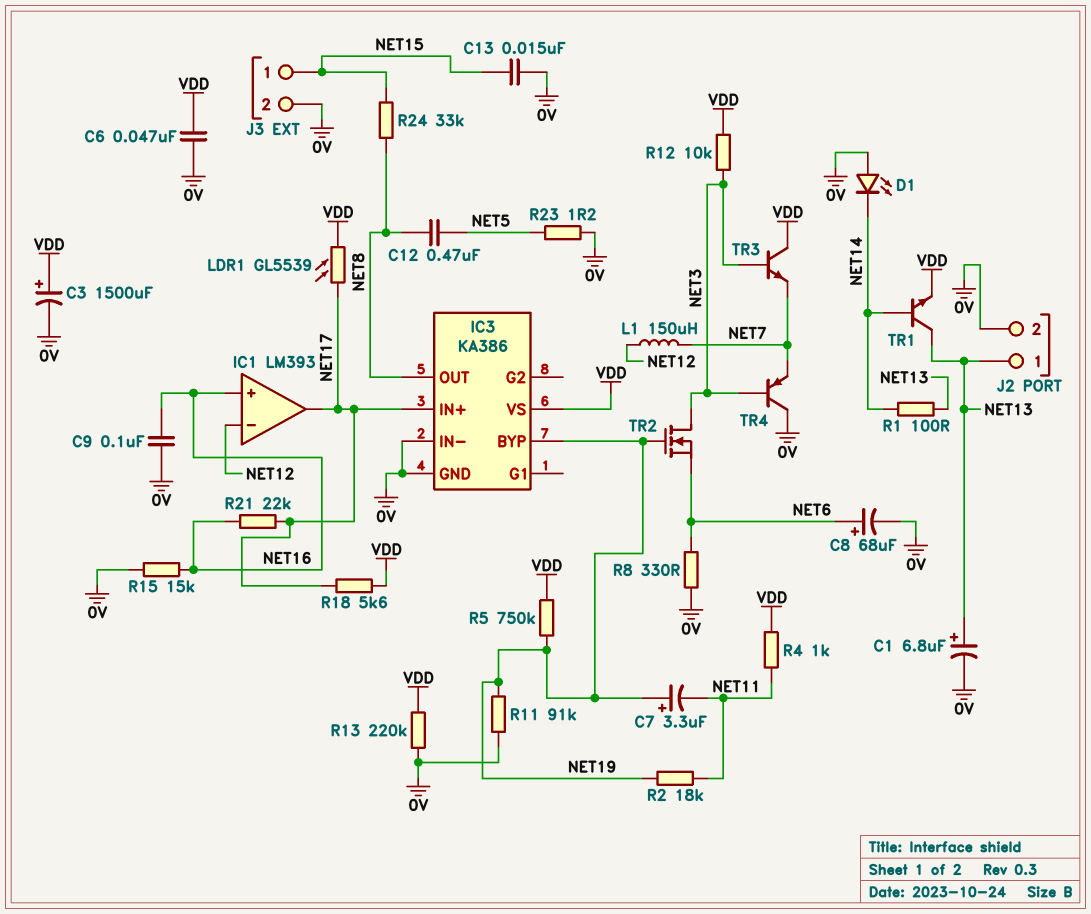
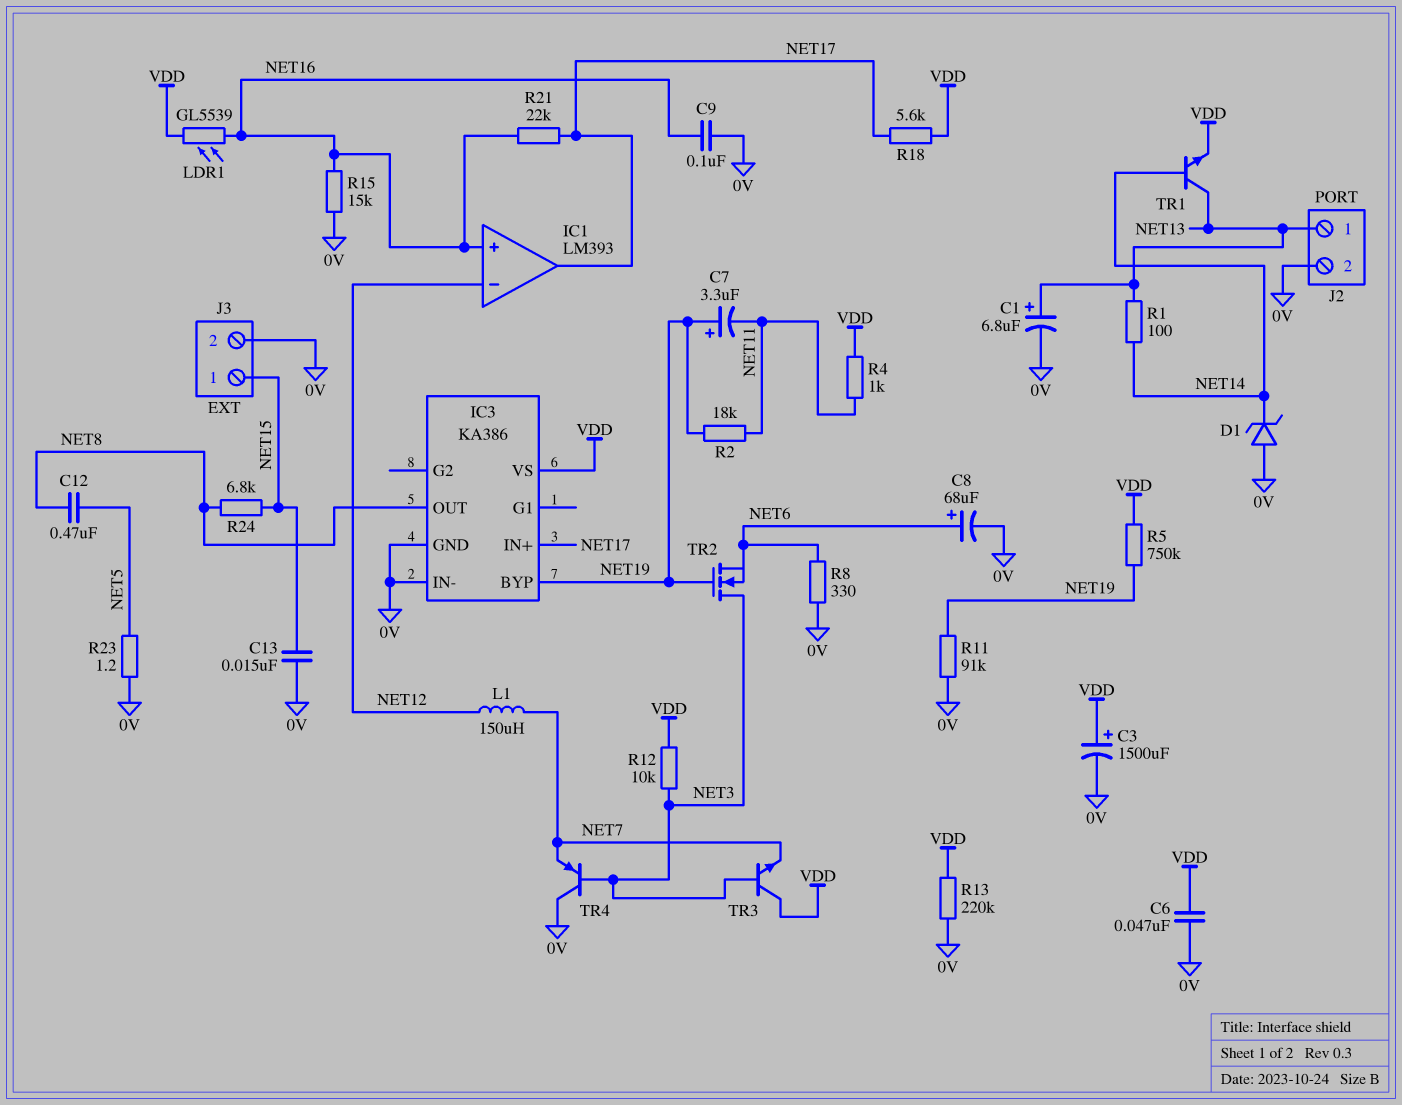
D1: LED (A 0V, K NET14) -> zener (A 0V, K NET14)
LDR1: GL5539 (NET17, VDD) -> GL5539 (NET16, VDD)
R24: 33k (NET8, NET15) -> 6.8k (NET8, NET15)

